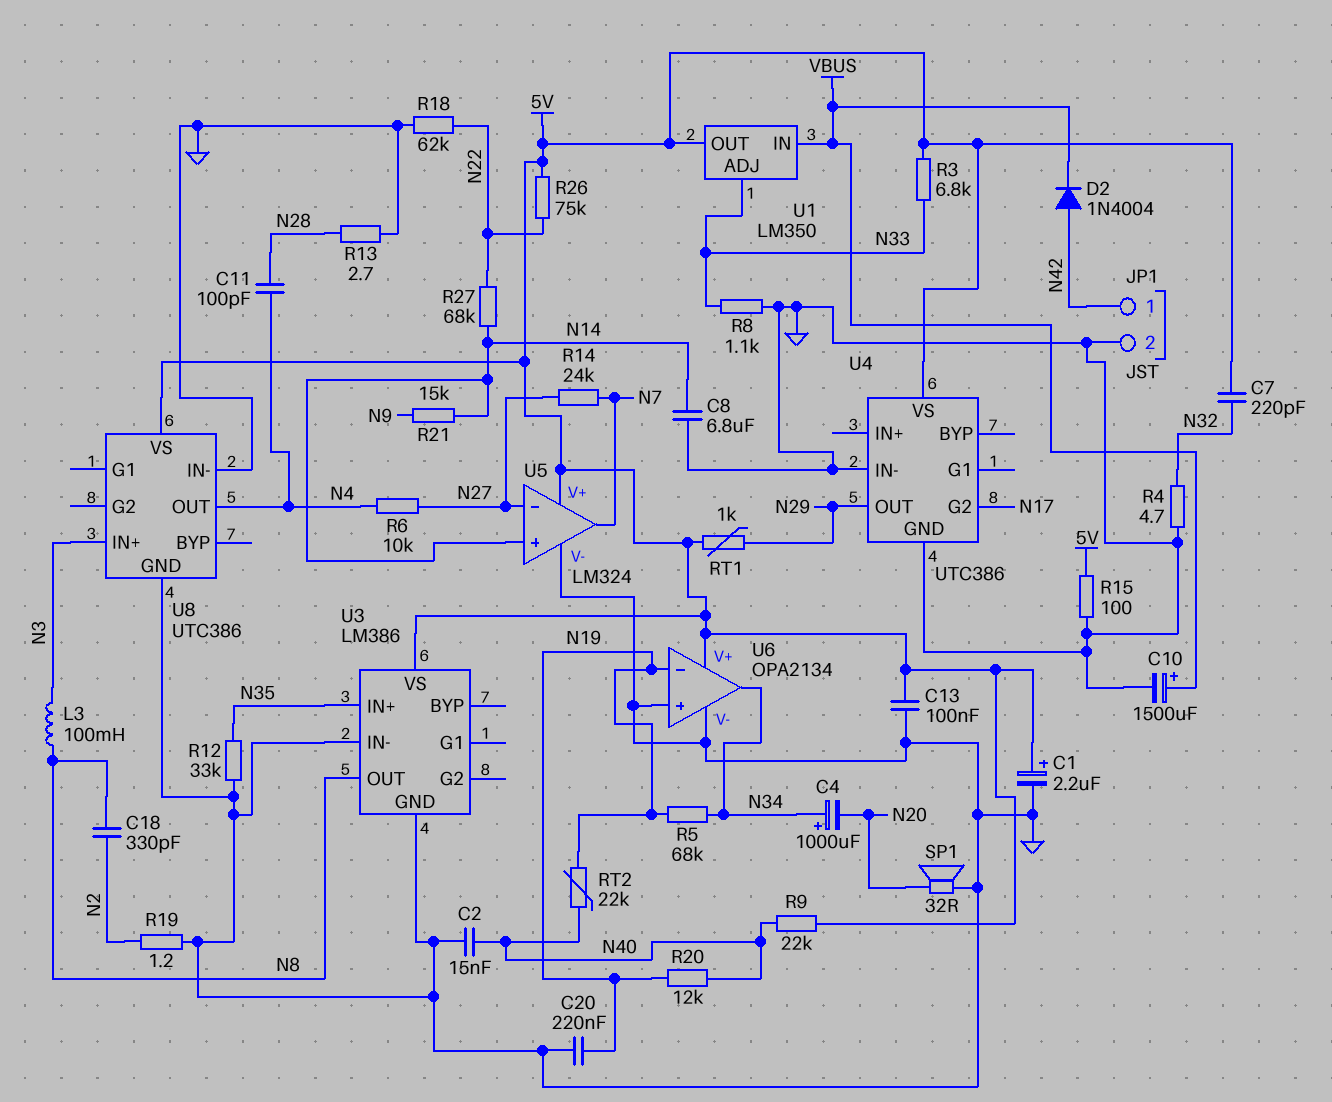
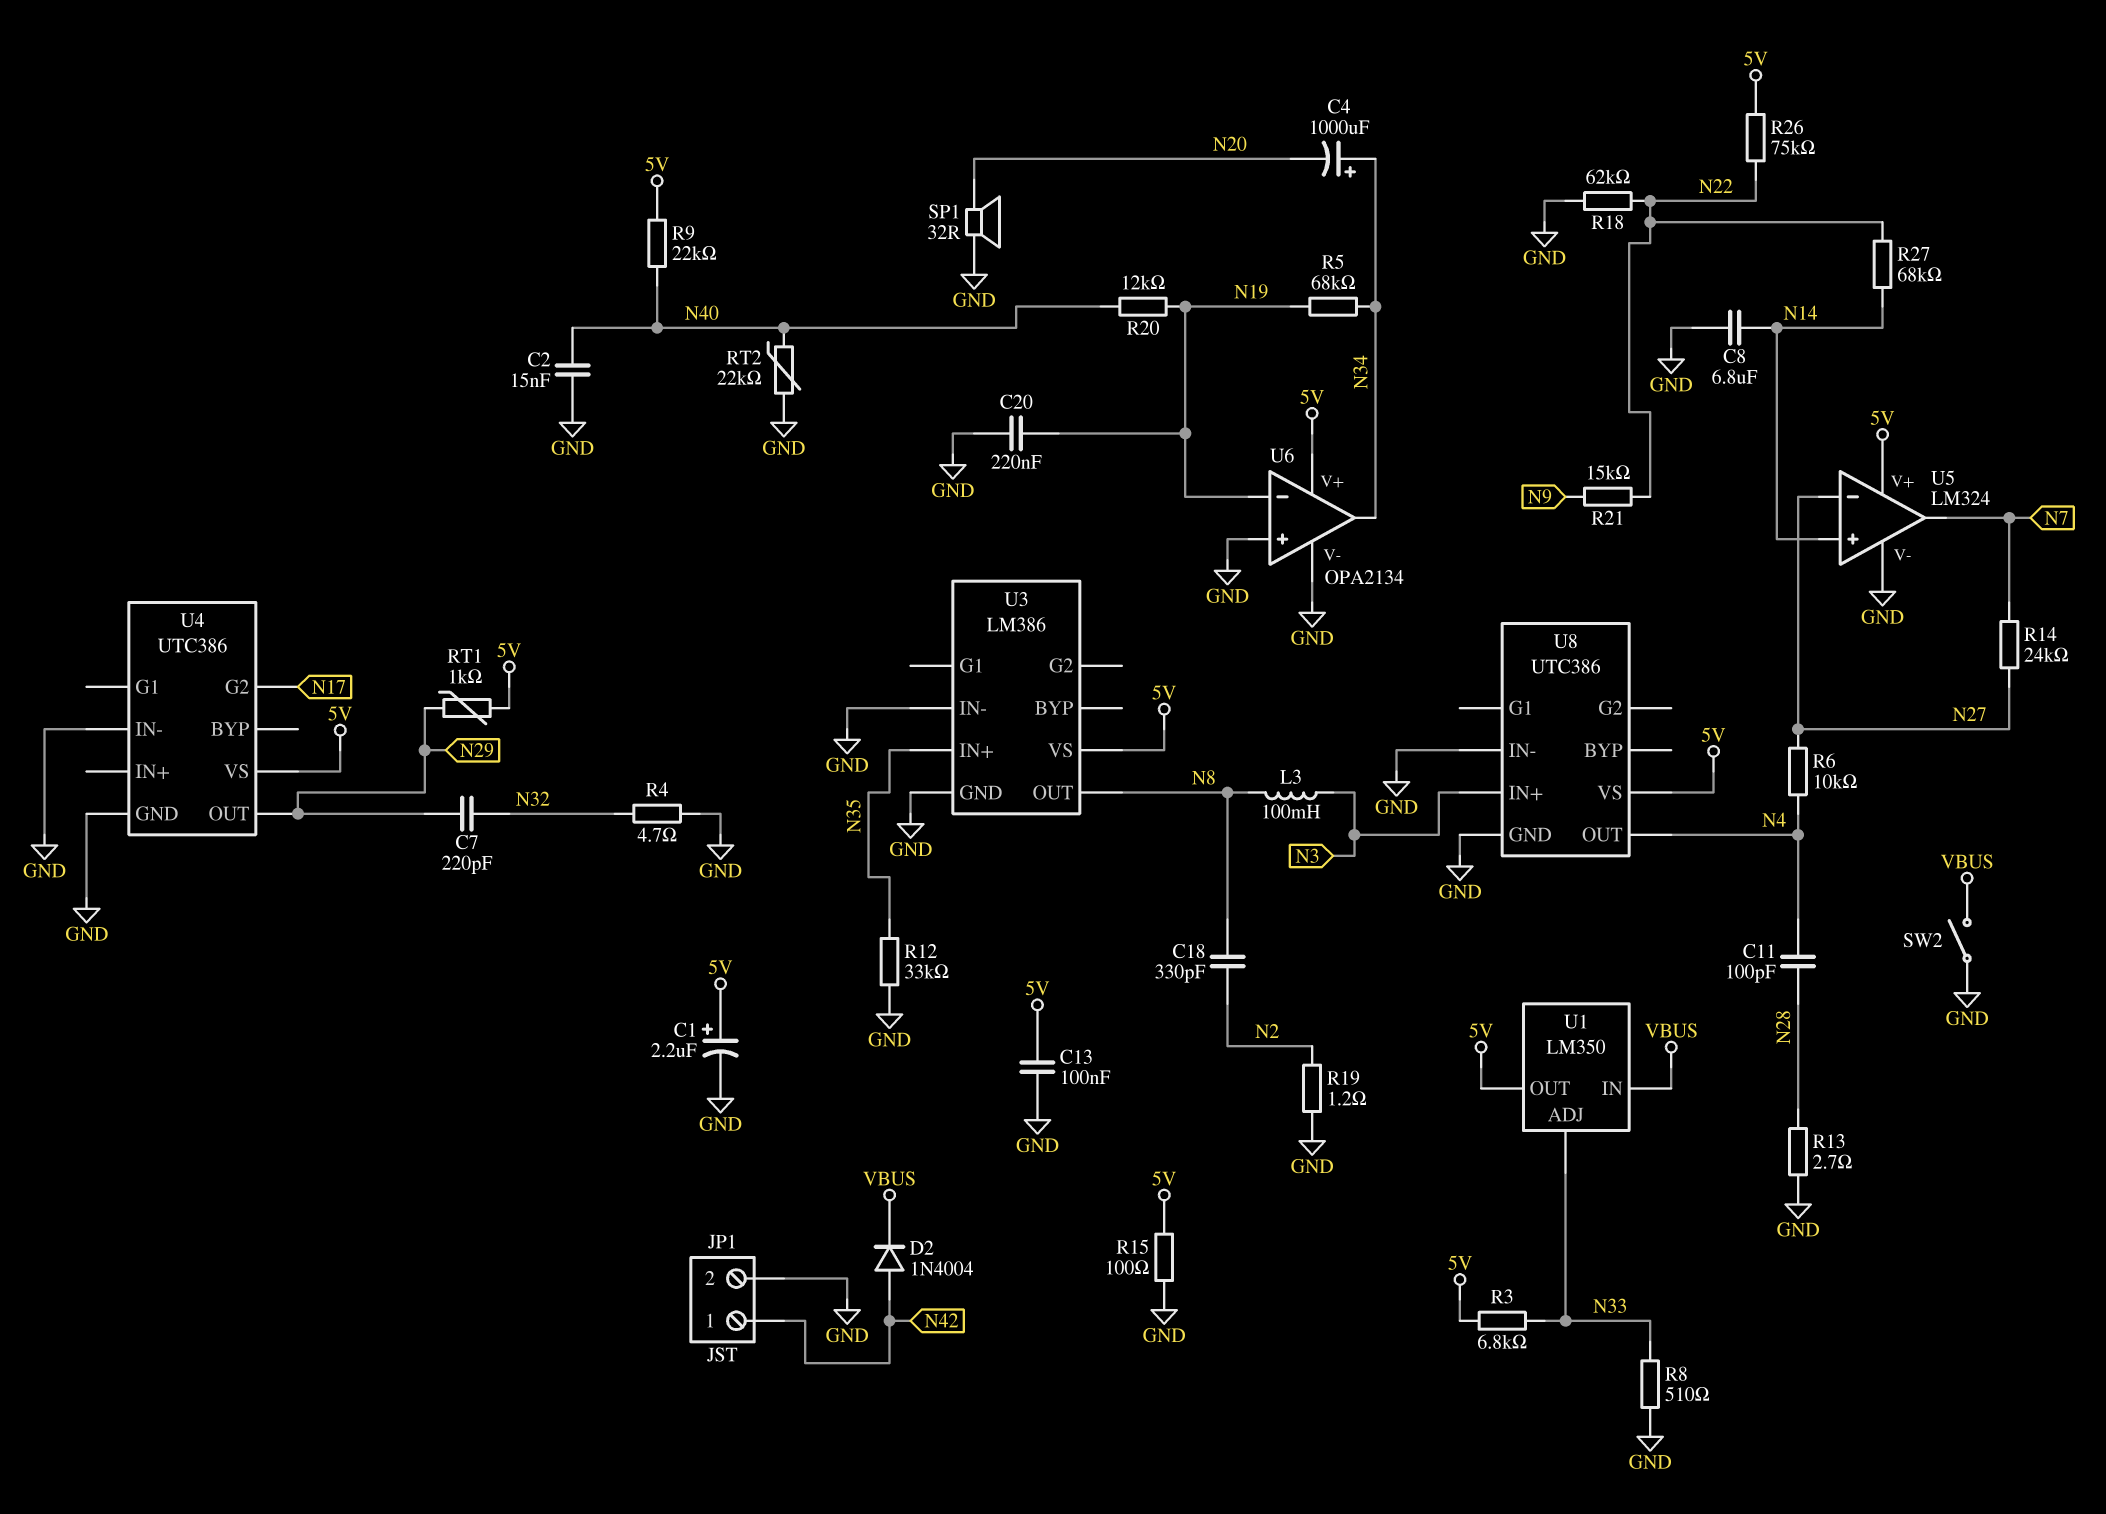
C7: 220pF (5V, N32) -> 220pF (N29, N32)
C10: 1500uF (plus VBUS, minus GND) -> none
R8: 1.1k (GND, N33) -> 510 (GND, N33)
R21: 15k (N9, N14) -> 15k (N9, N22)
RT2: 22k (N19, N40) -> 22k (GND, N40)
SW2: none -> switch (GND, VBUS)

